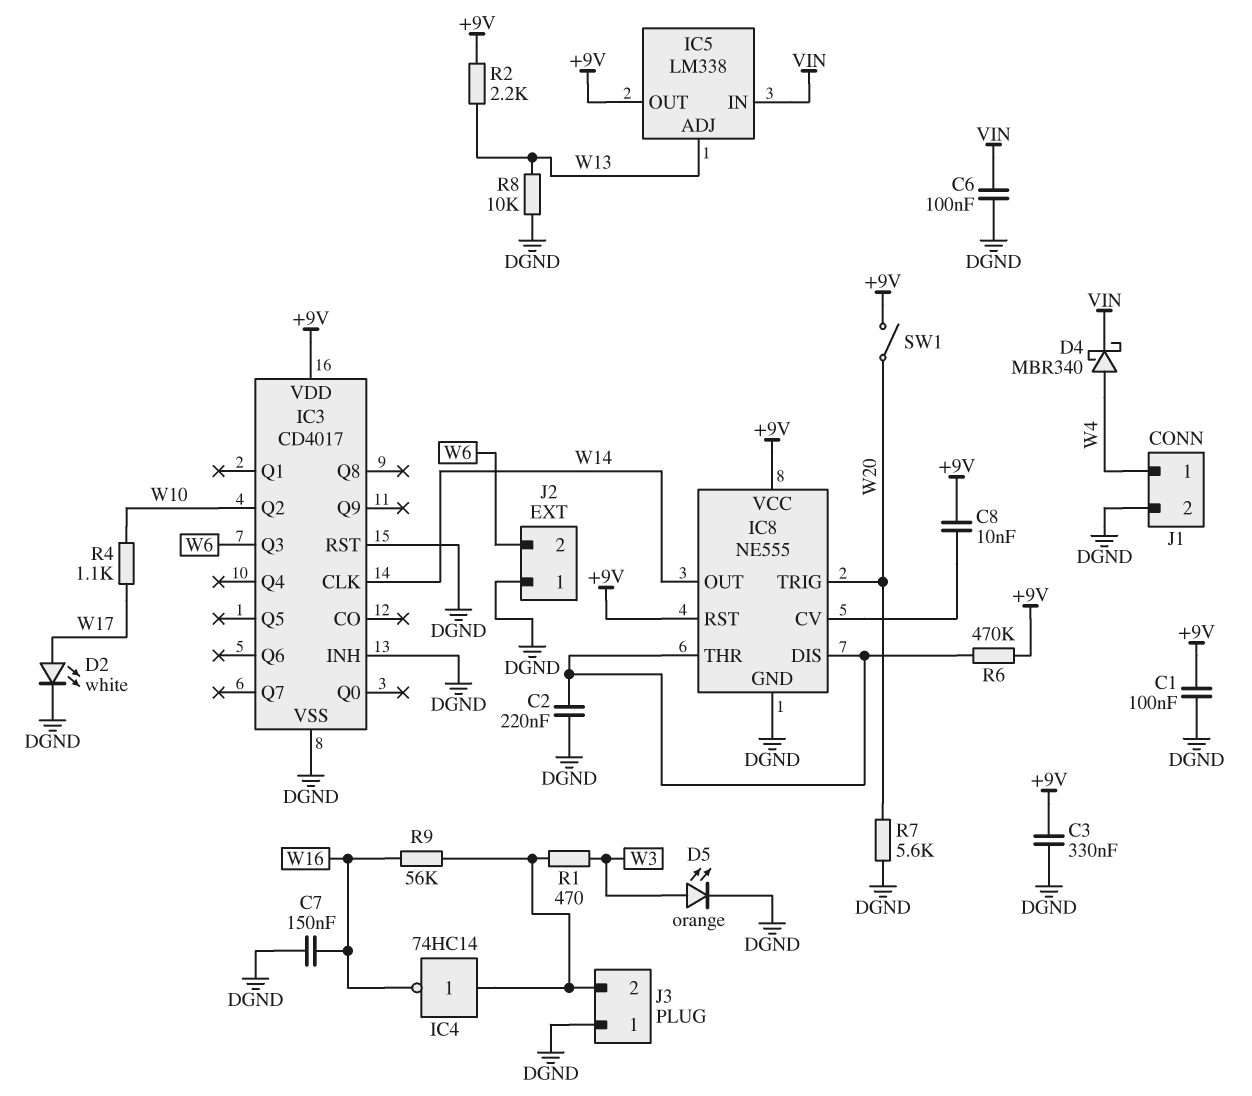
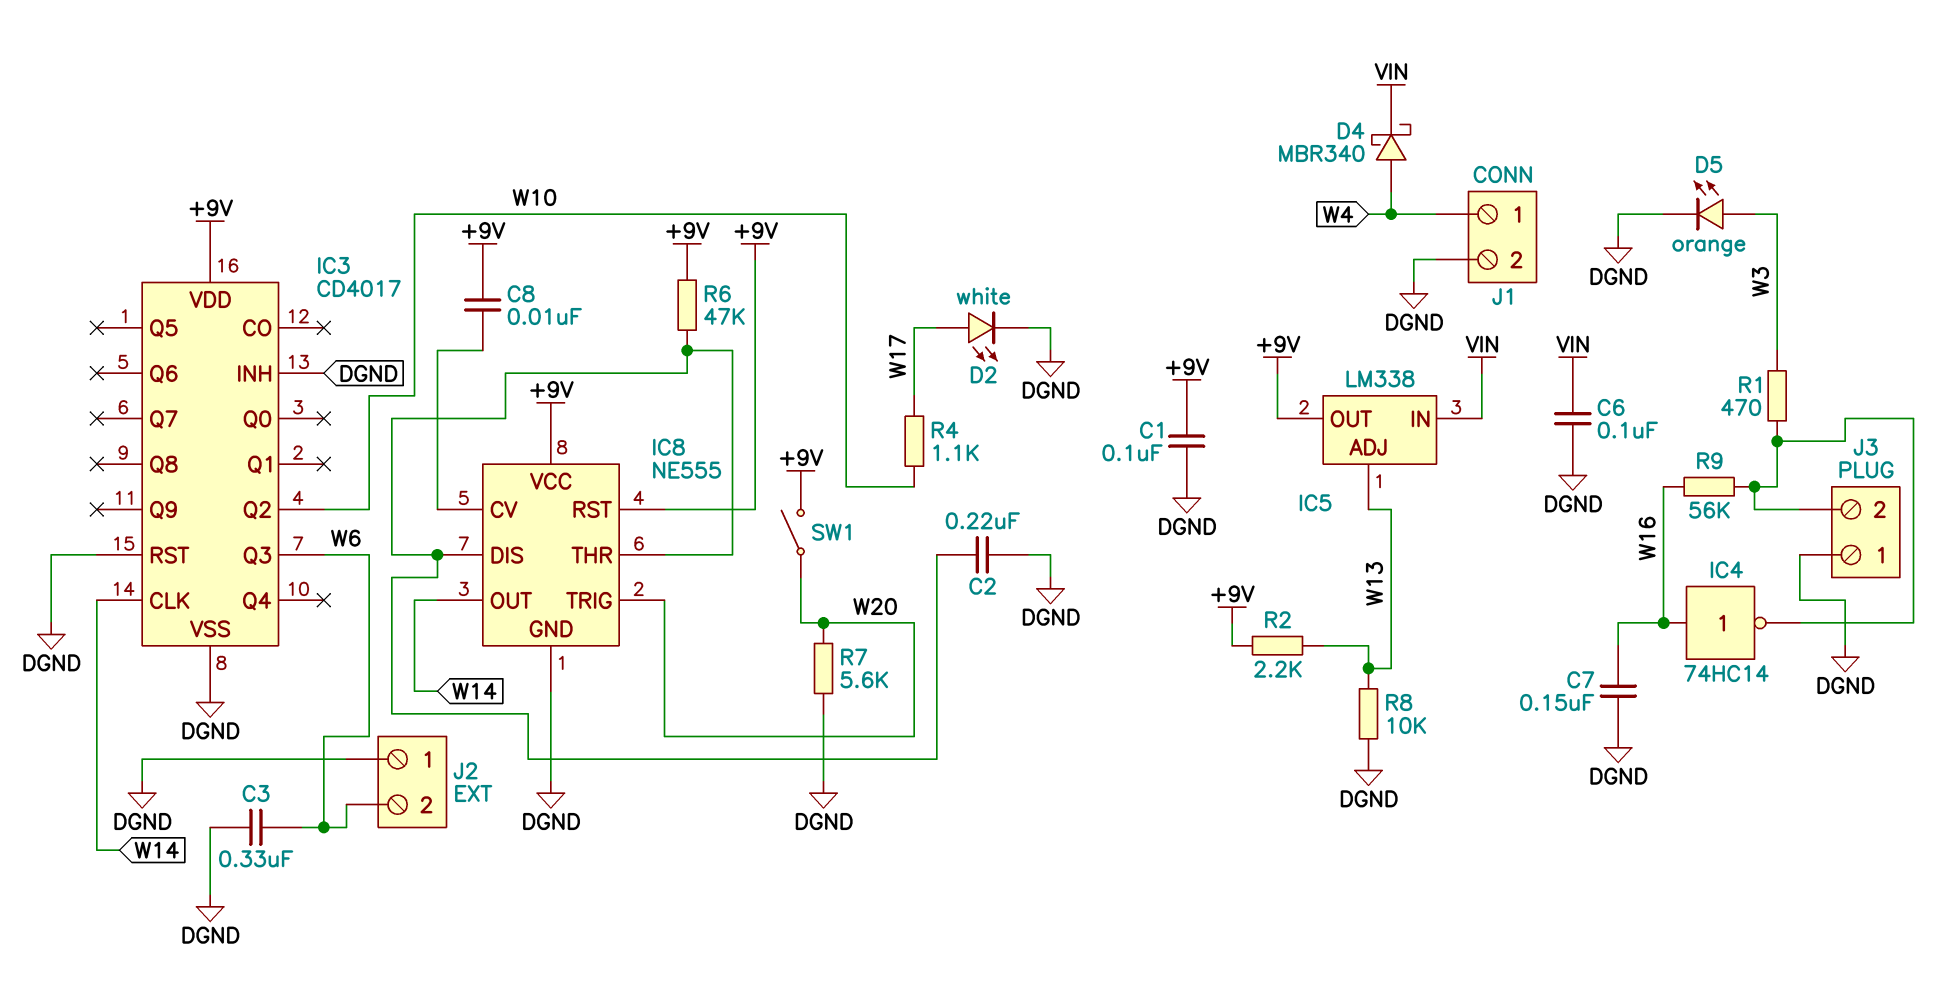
C3: 330nF (+9V, DGND) -> 330nF (DGND, W6)
IC4: NOT 74HC14 (in J3/2, out W16) -> NOT 74HC14 (in W16, out J3/2)
R6: 470k (+9V, IC8/DIS) -> 47k (+9V, IC8/DIS)

